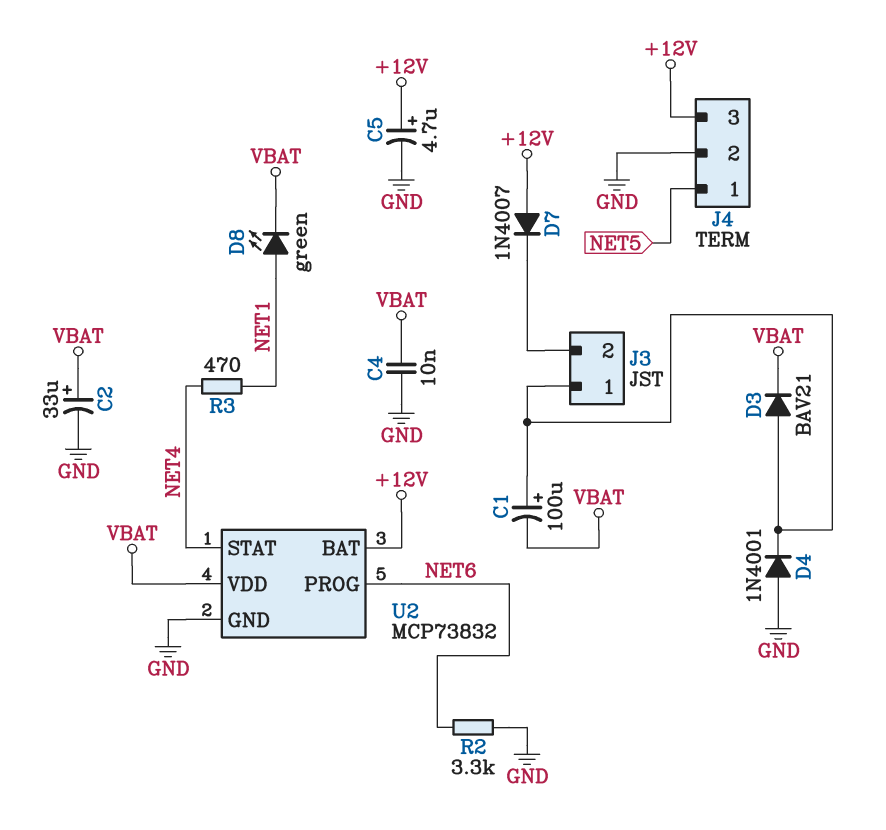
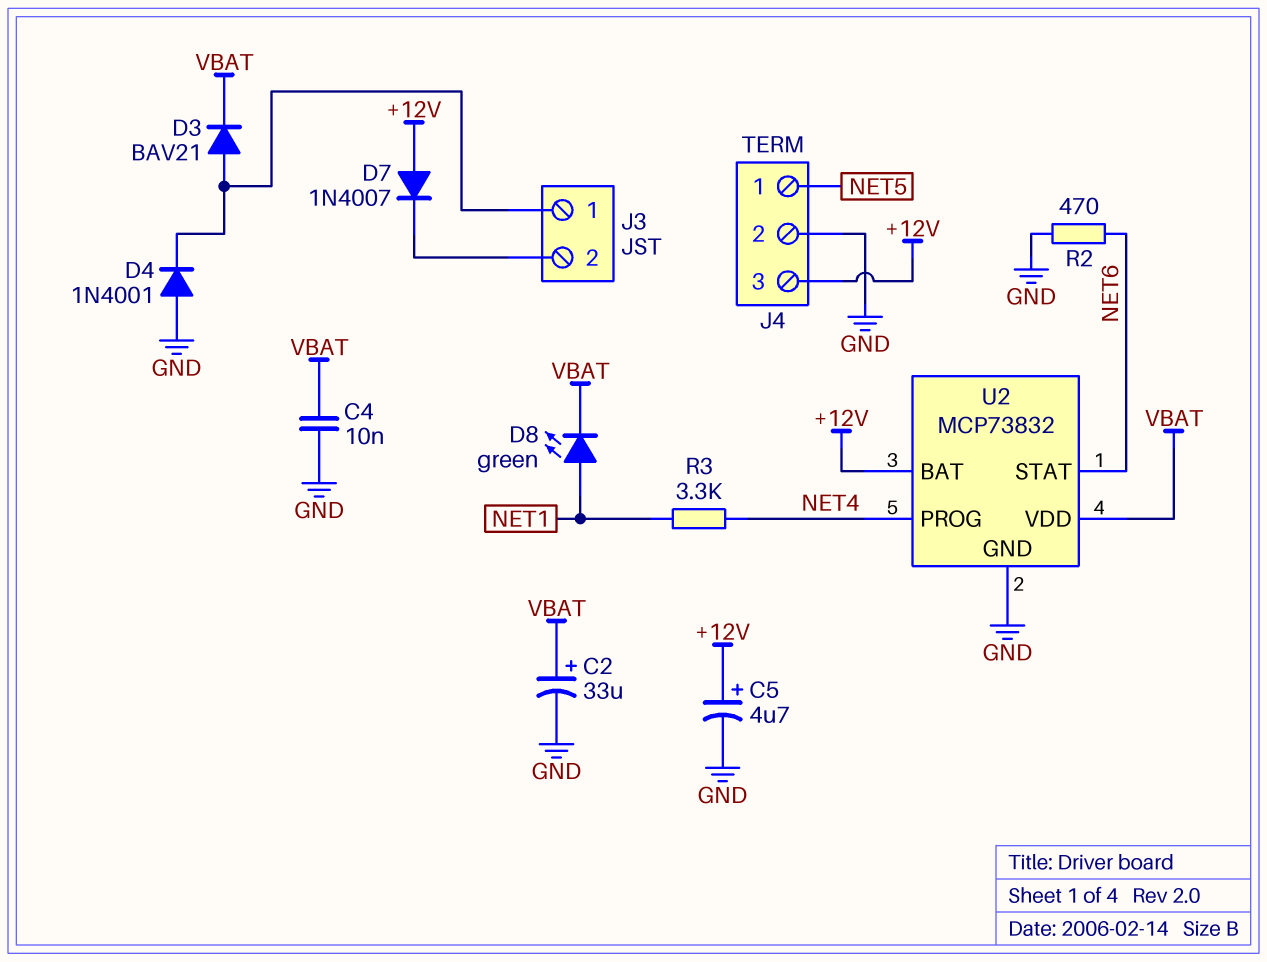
C1: 100uF (plus J3/1, minus VBAT) -> none
R2: 3.3k (GND, NET6) -> 470 (GND, NET6)
R3: 470 (NET1, NET4) -> 3.3k (NET1, NET4)
U2 pin PROG: NET6 -> NET4
U2 pin STAT: NET4 -> NET6

